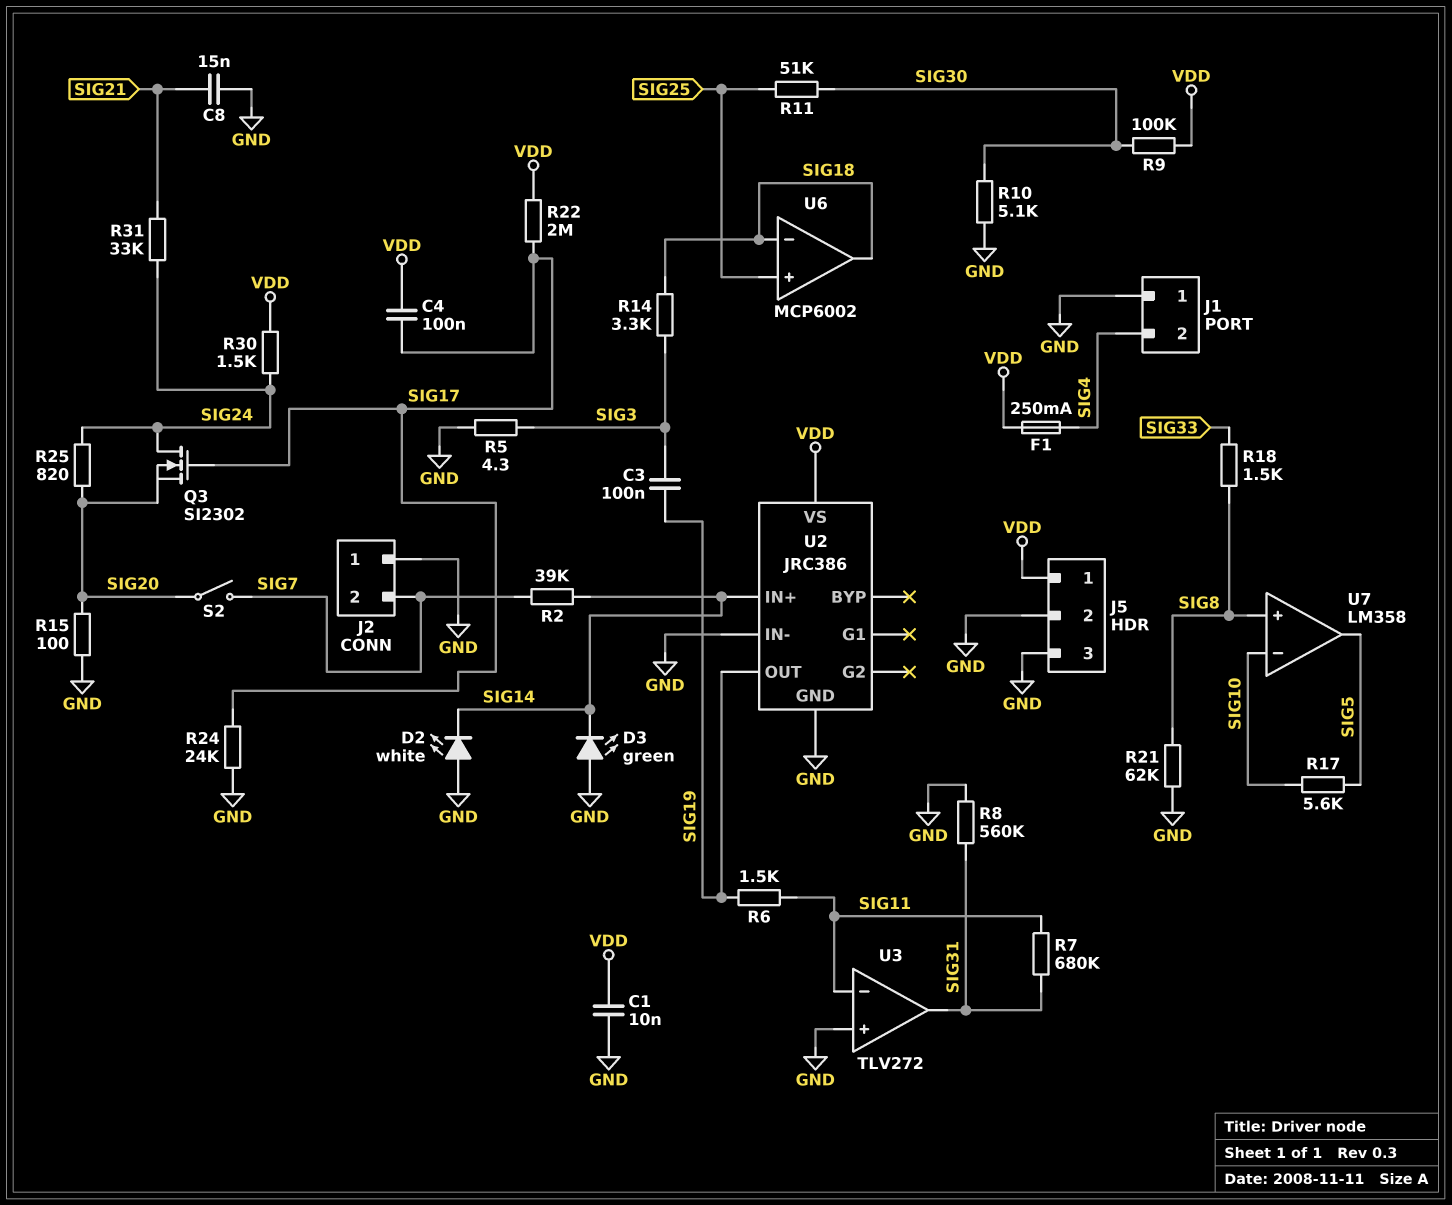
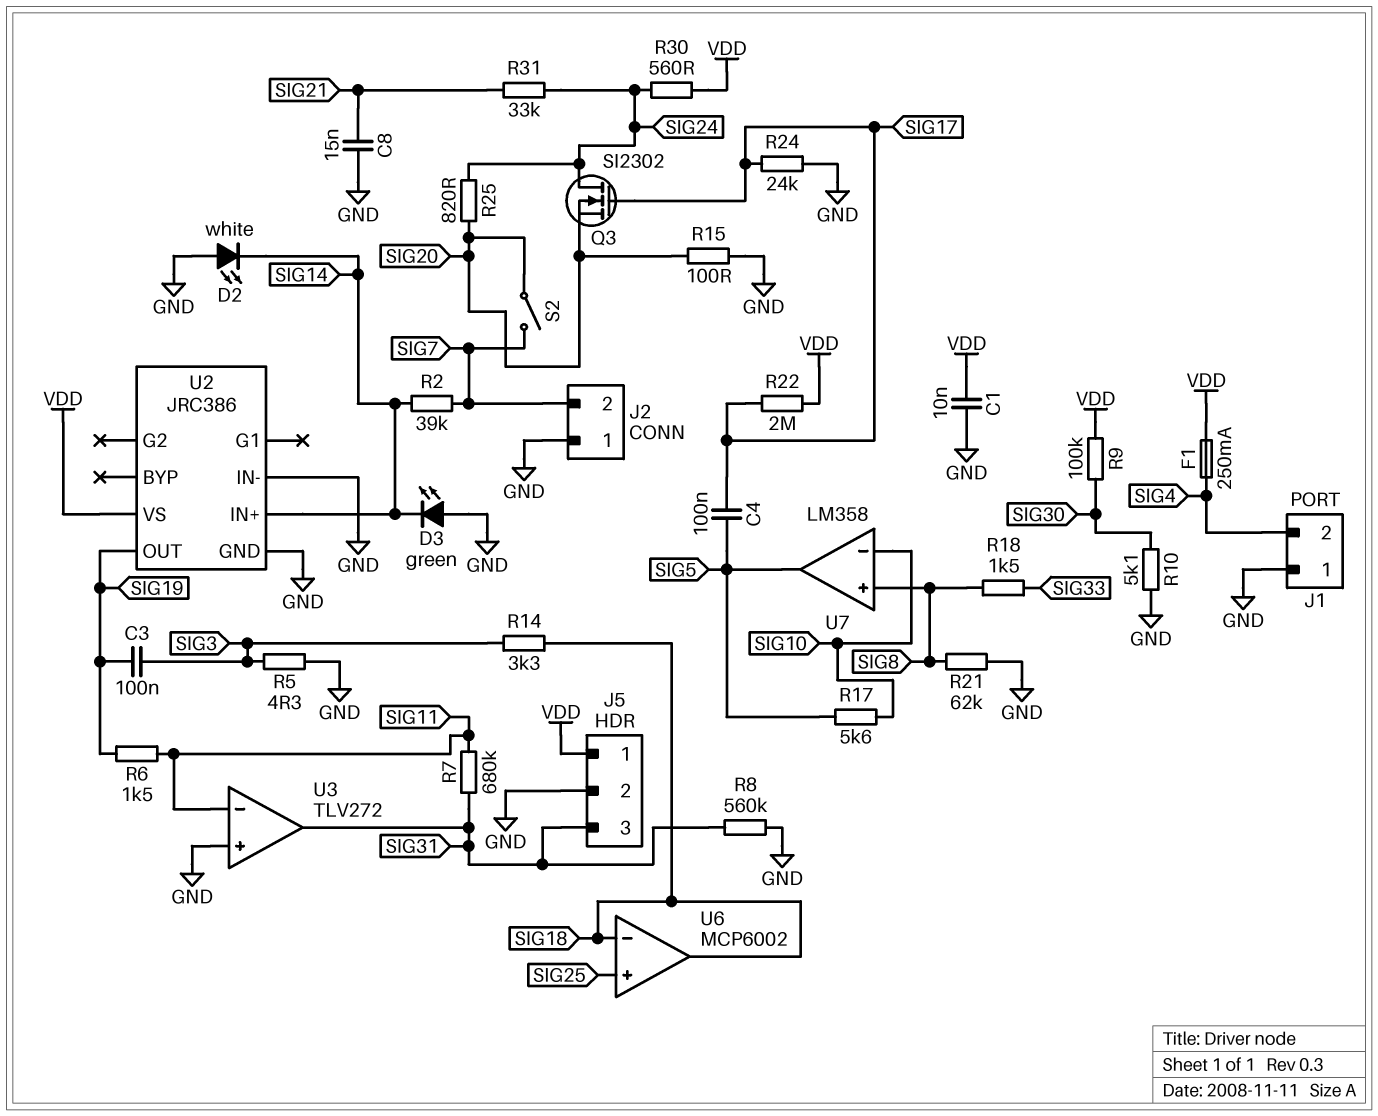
C4: 100nF (SIG17, VDD) -> 100nF (SIG5, SIG17)
J5 pin 3: GND -> SIG31
R11: 51k (SIG25, SIG30) -> none
R30: 1.5k (SIG24, VDD) -> 560 (SIG24, VDD)

